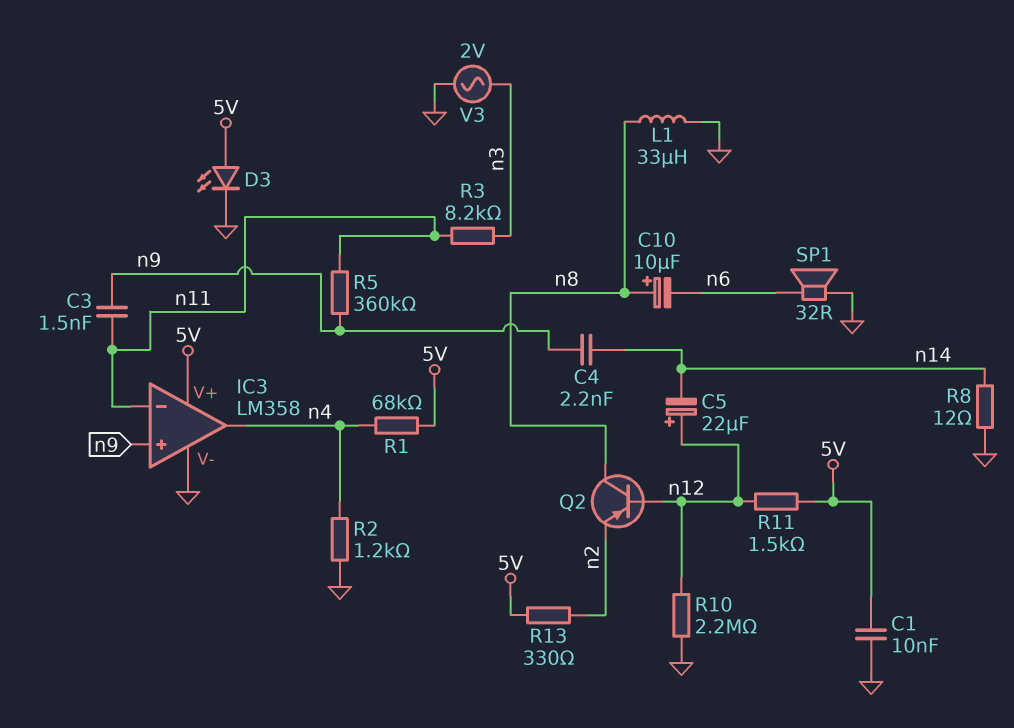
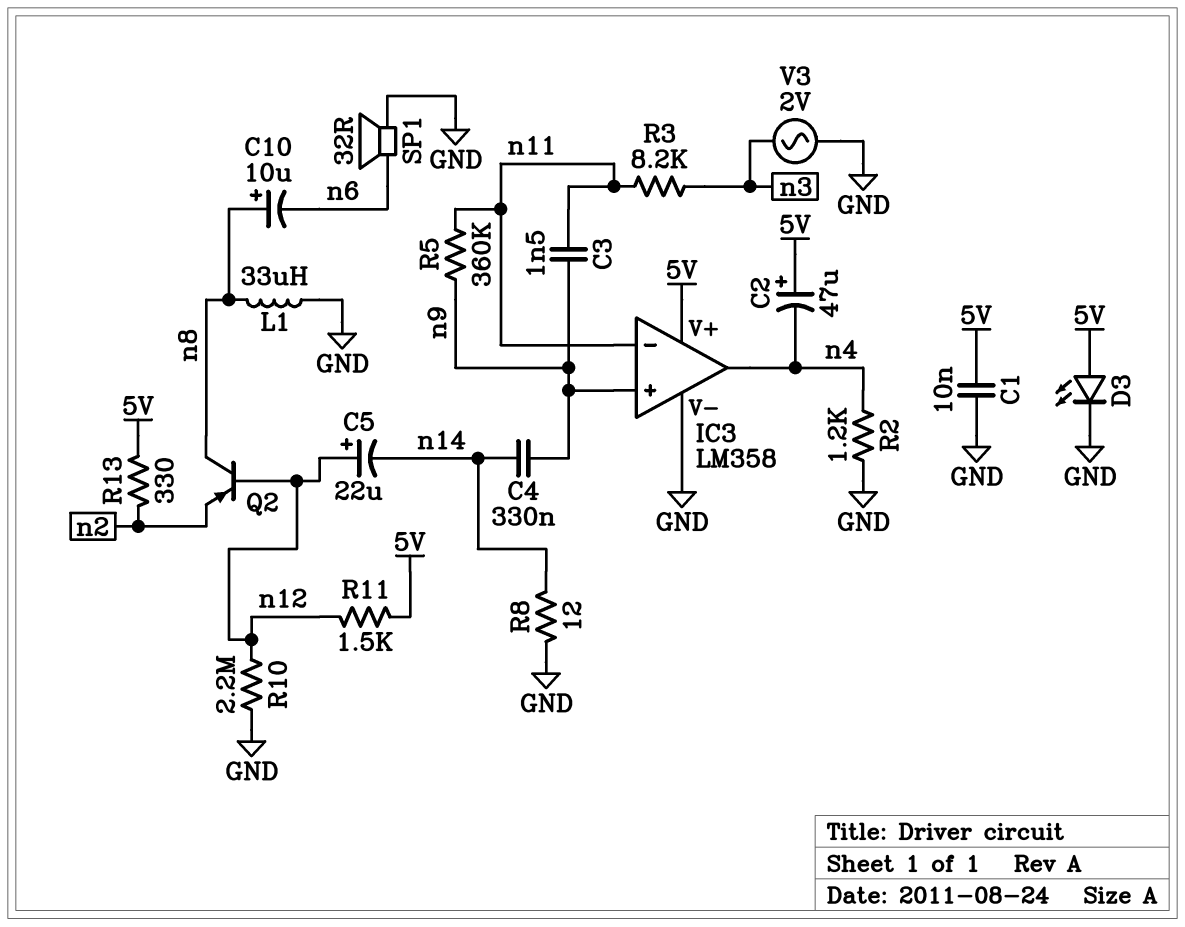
C2: none -> 47uF (plus 5V, minus n4)
C4: 2.2nF (n9, n14) -> 330nF (n9, n14)
R1: 68k (5V, n4) -> none

